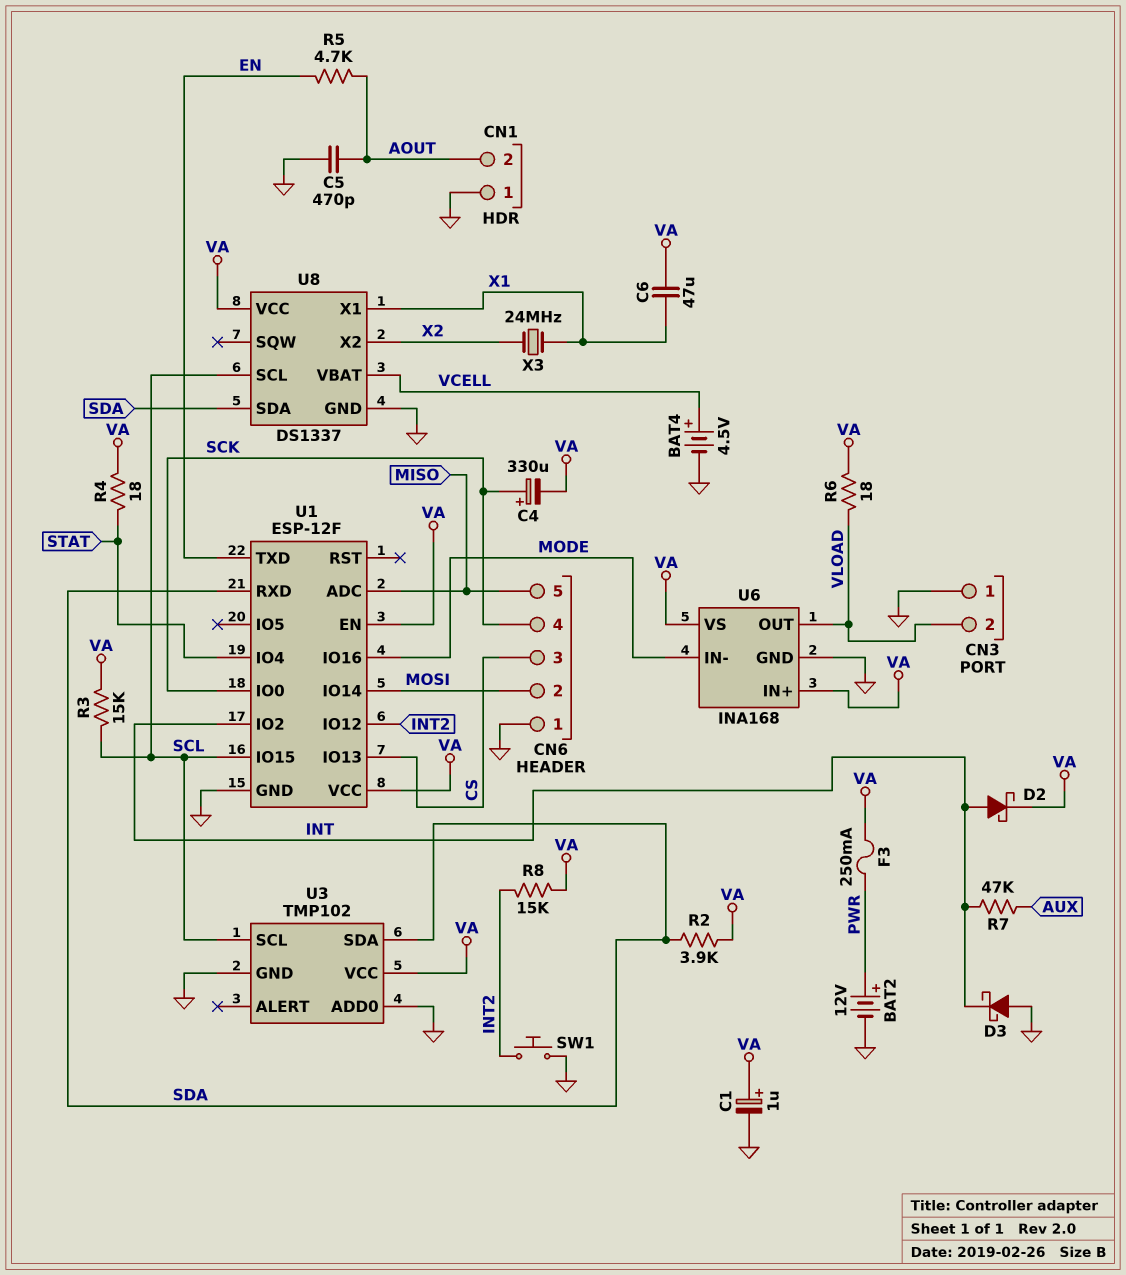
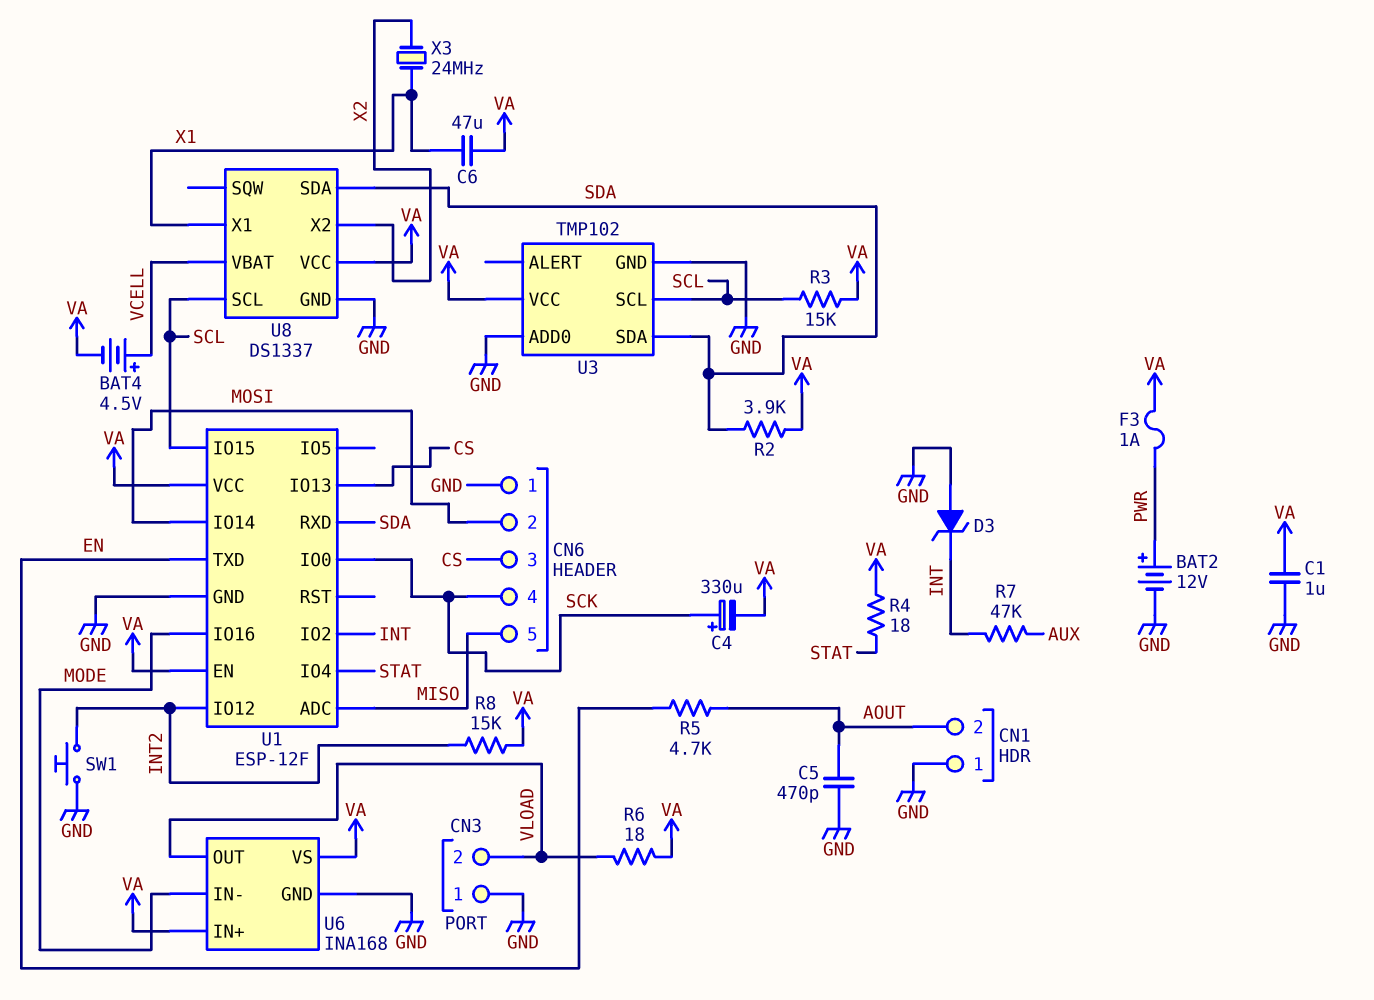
BAT4: 4.5V (plus VCELL, minus GND) -> 4.5V (plus VCELL, minus VA)
C1: 1uF (plus VA, minus GND) -> 1uF (GND, VA)
D2: schottky (A INT, K VA) -> none
D3: schottky (A GND, K INT) -> zener (A GND, K INT)
F3: 250mA (PWR, VA) -> 1A (PWR, VA)

